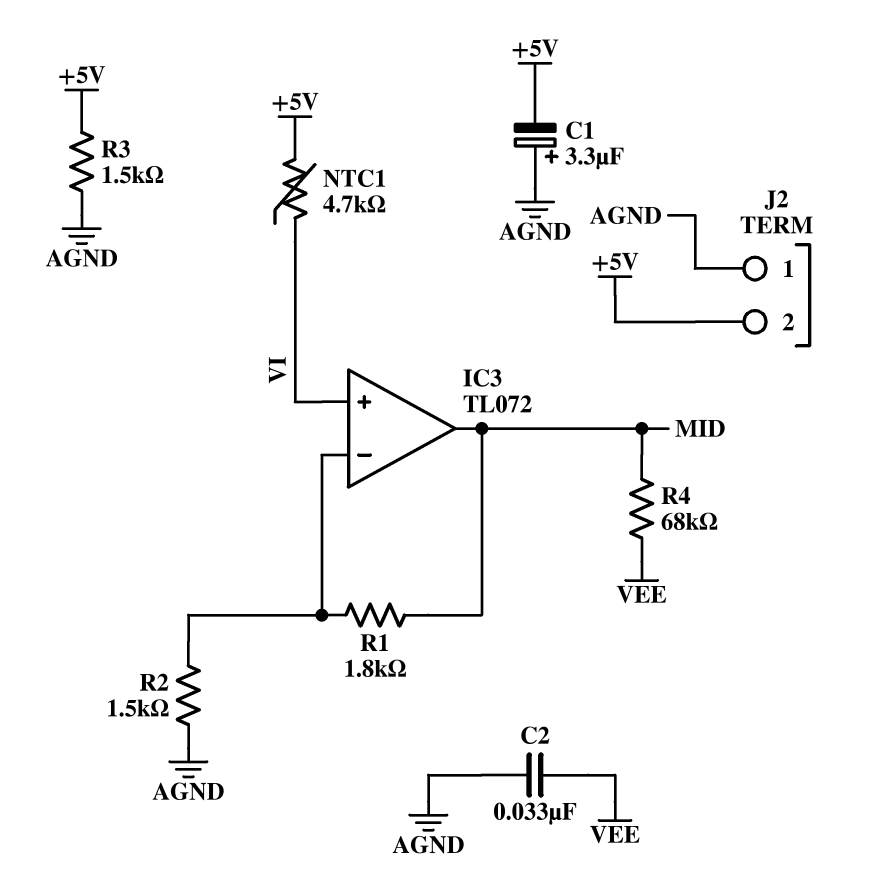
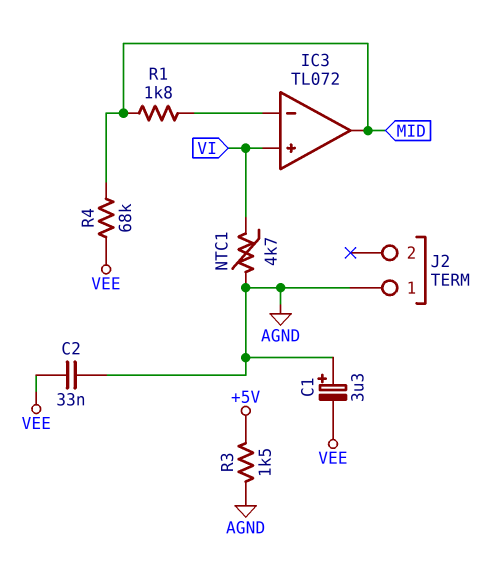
C1: 3.3uF (plus AGND, minus +5V) -> 3.3uF (plus AGND, minus VEE)
J2 pin 2: +5V -> none
NTC1: 4.7k (+5V, VI) -> 4.7k (AGND, VI)
R2: 1.5k (AGND, IC3/in-) -> none

